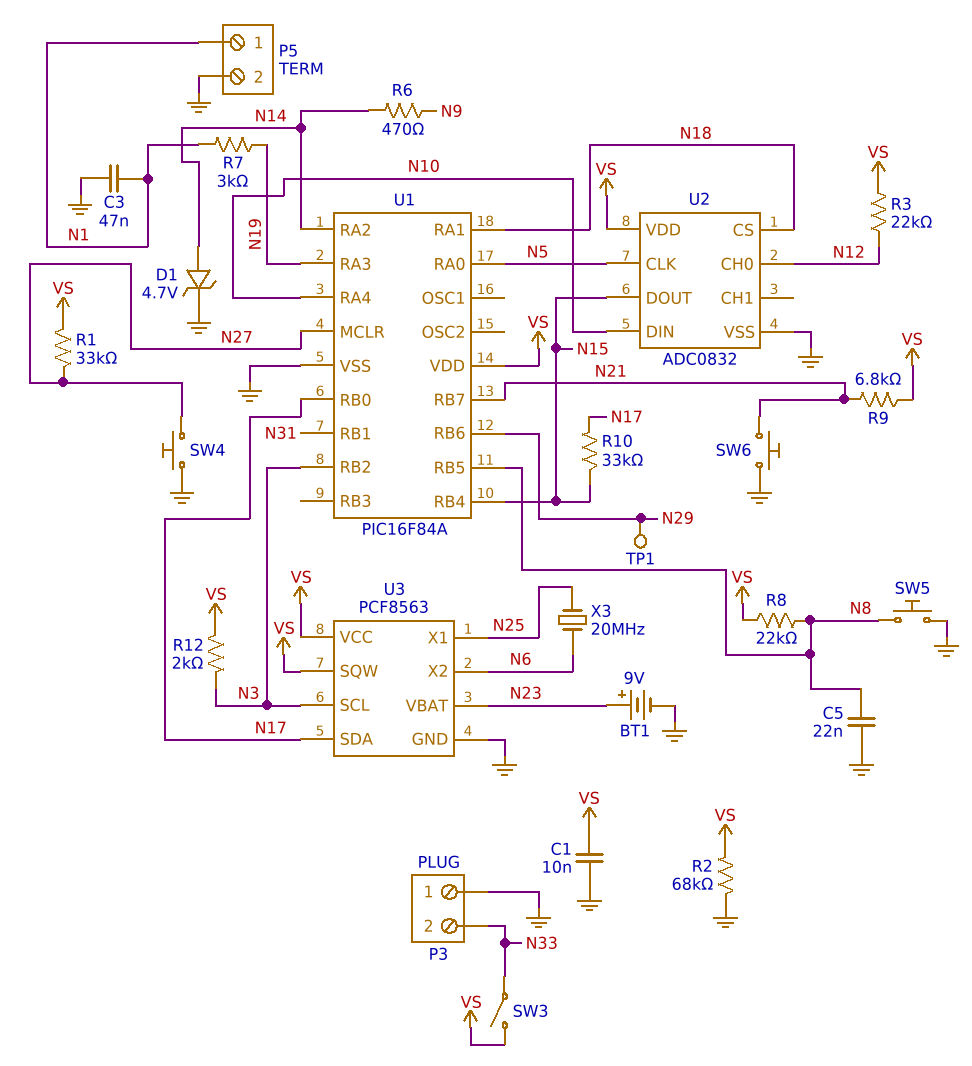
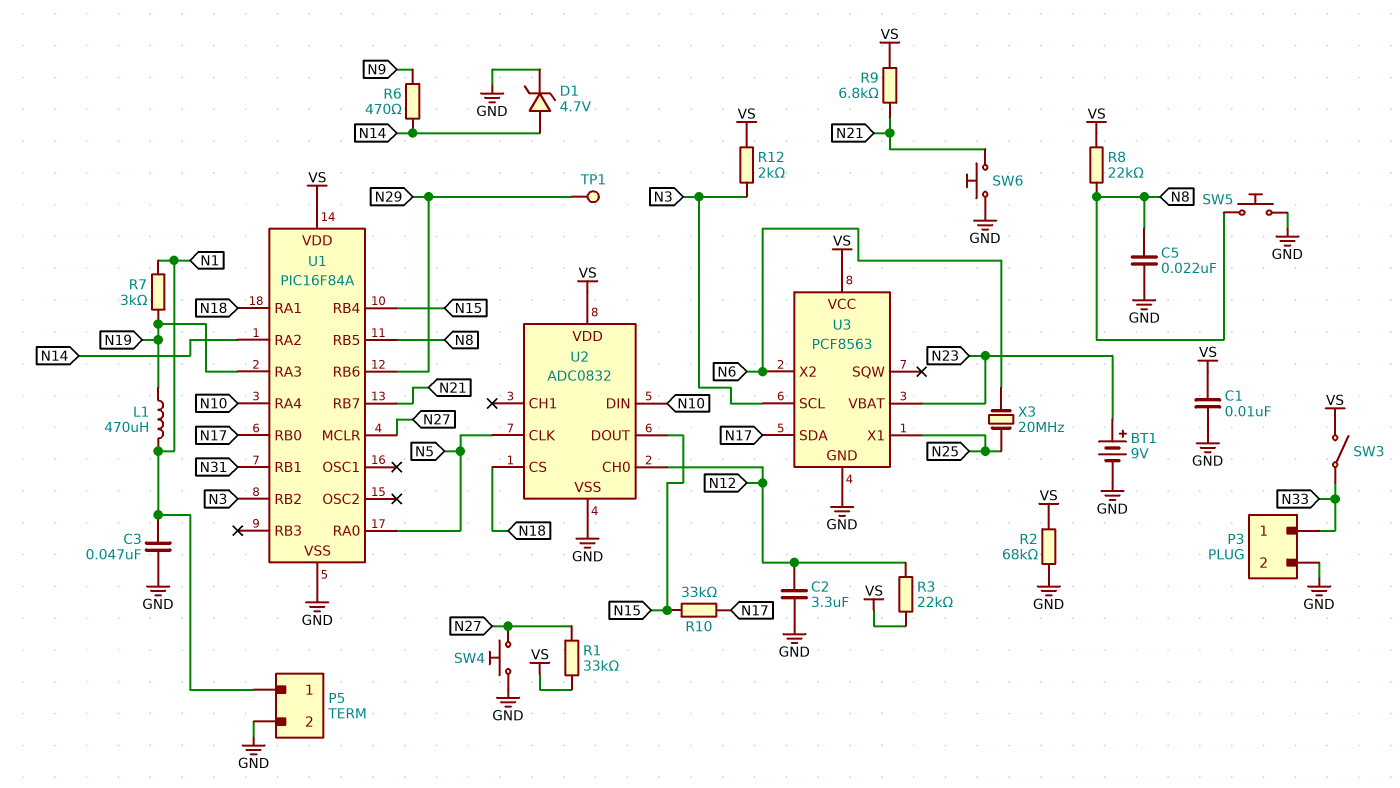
C2: none -> 3.3uF (GND, N12)
L1: none -> 470uH (N1, N19)
P3 pin 1: GND -> N33
P3 pin 2: N33 -> GND
U3 pin SQW: VS -> none

